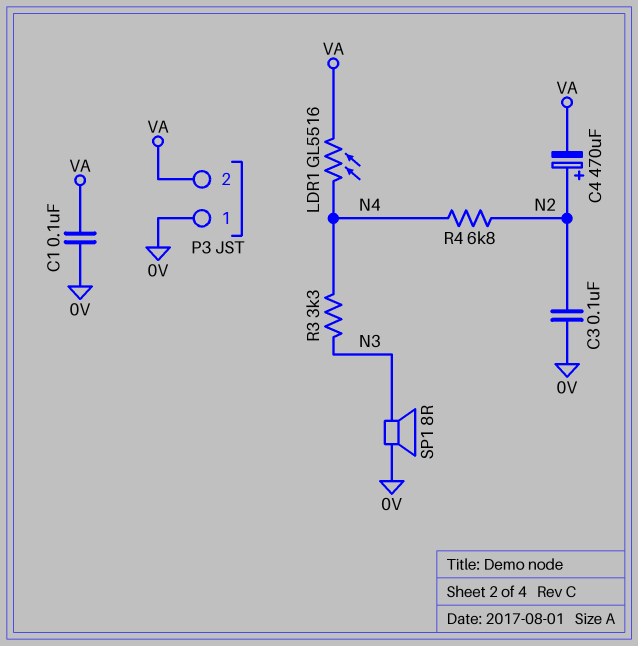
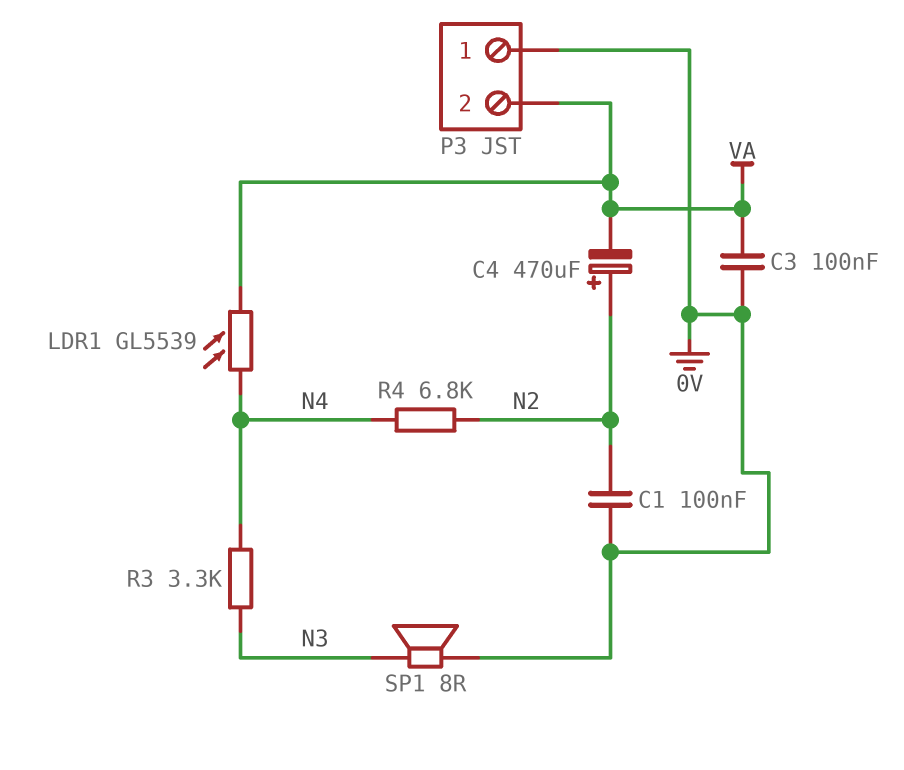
C1: 100nF (0V, VA) -> 100nF (0V, N2)
C3: 100nF (0V, N2) -> 100nF (0V, VA)
LDR1: GL5516 (N4, VA) -> GL5539 (N4, VA)

